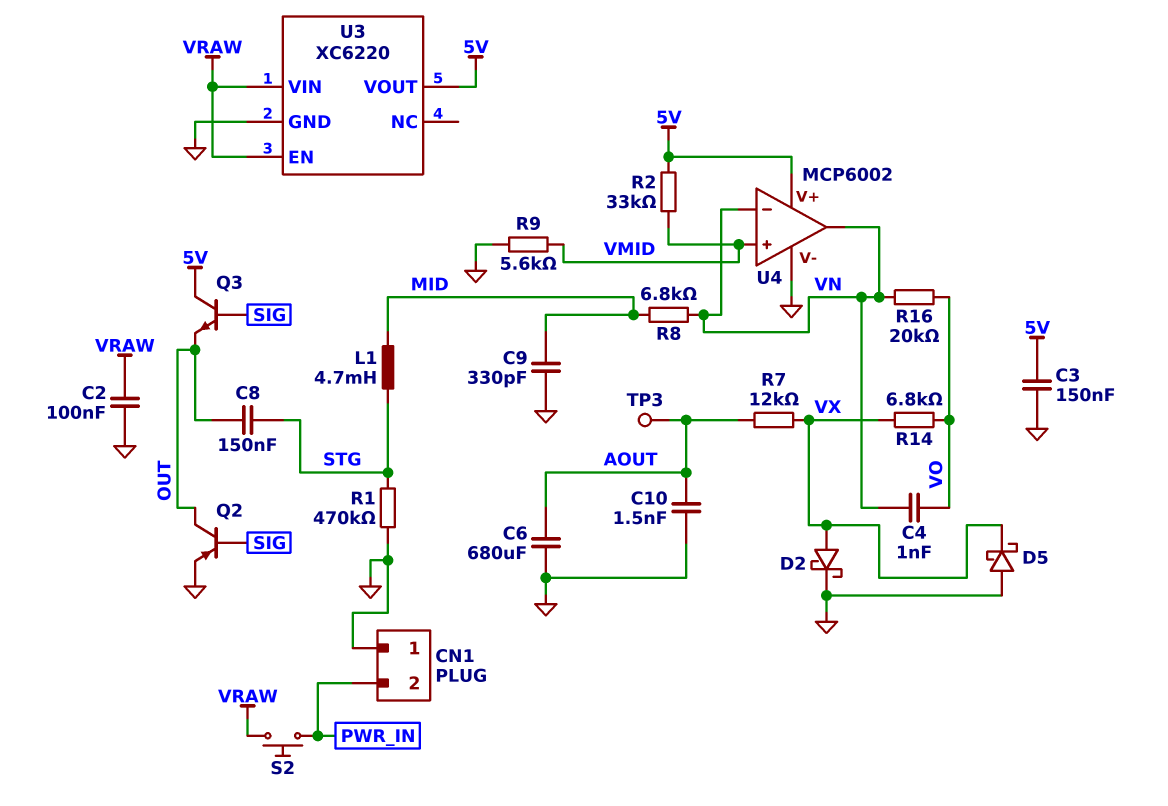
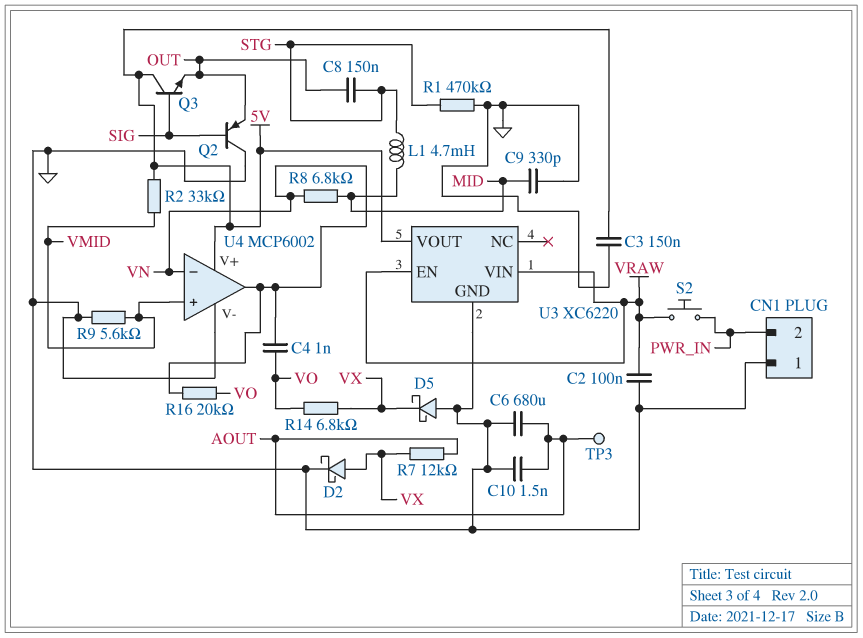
Q2: PNP (B SIG, C OUT, E GND) -> PNP (B SIG, C GND, E OUT)

